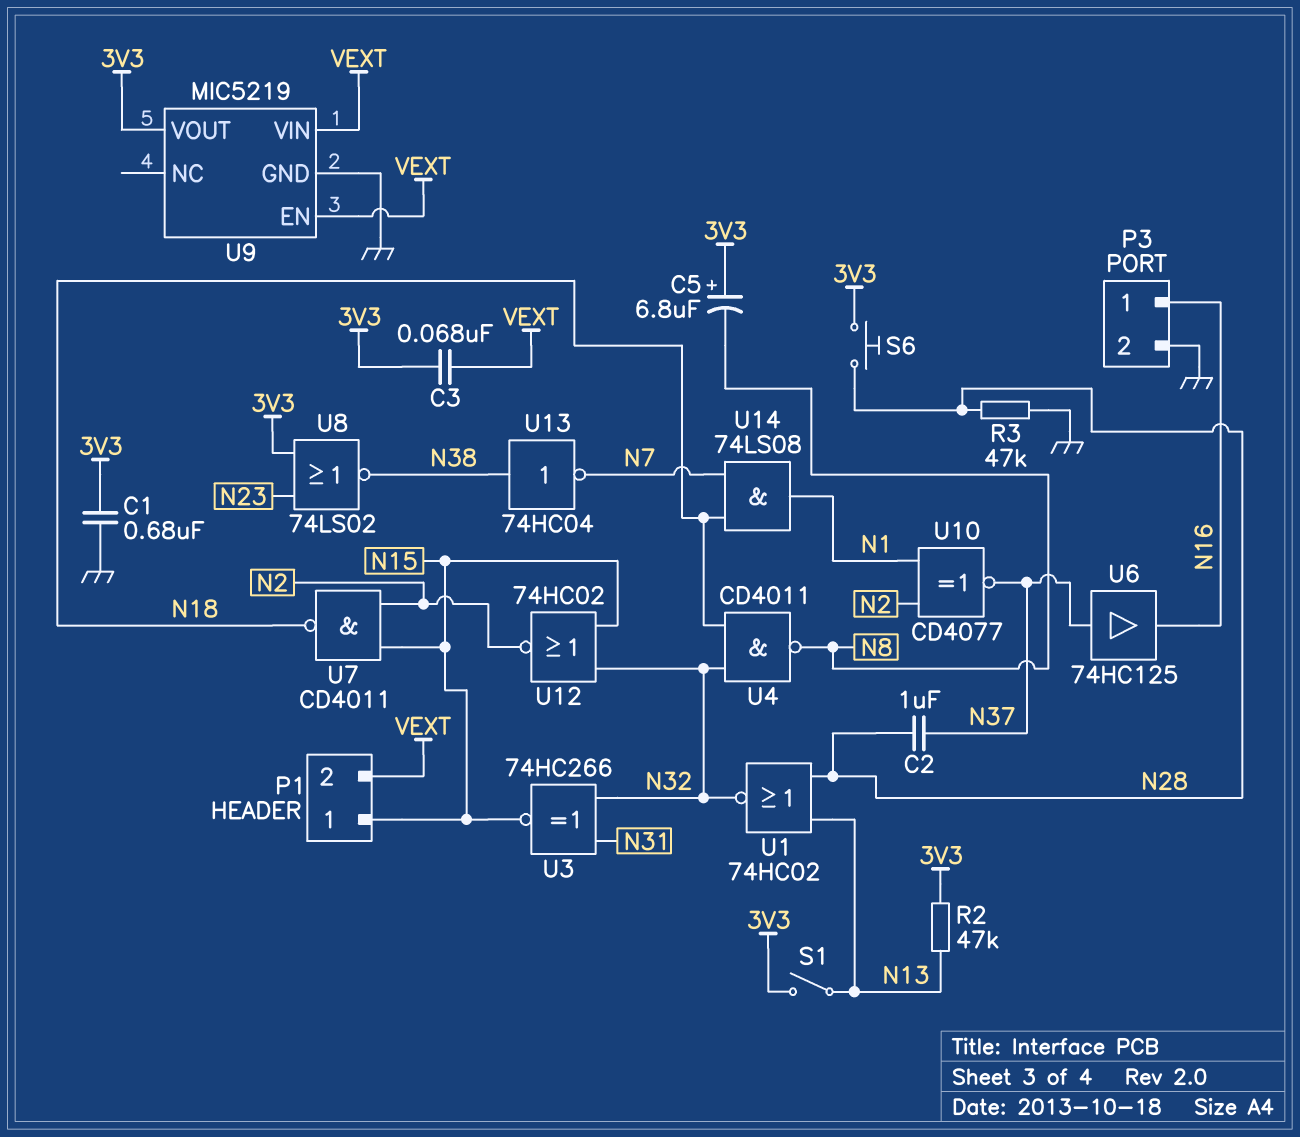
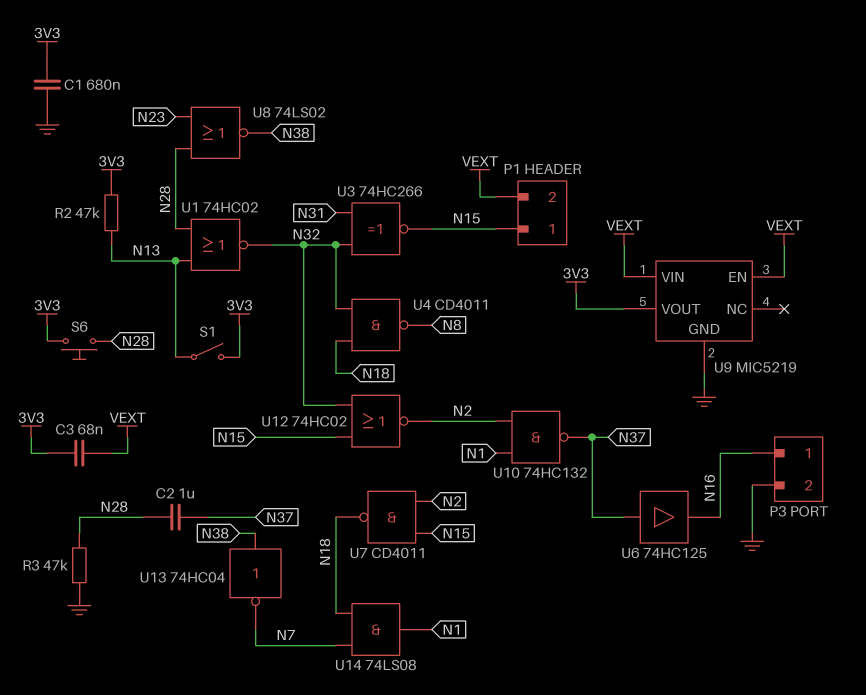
C5: 6.8uF (plus 3V3, minus N8) -> none
U8: NOR 74LS02 (in 3V3, in N23, out N38) -> NOR 74LS02 (in N23, in N28, out N38)
U10: XNOR CD4077 (in N1, in N2, out N37) -> NAND 74HC132 (in N1, in N2, out N37)

